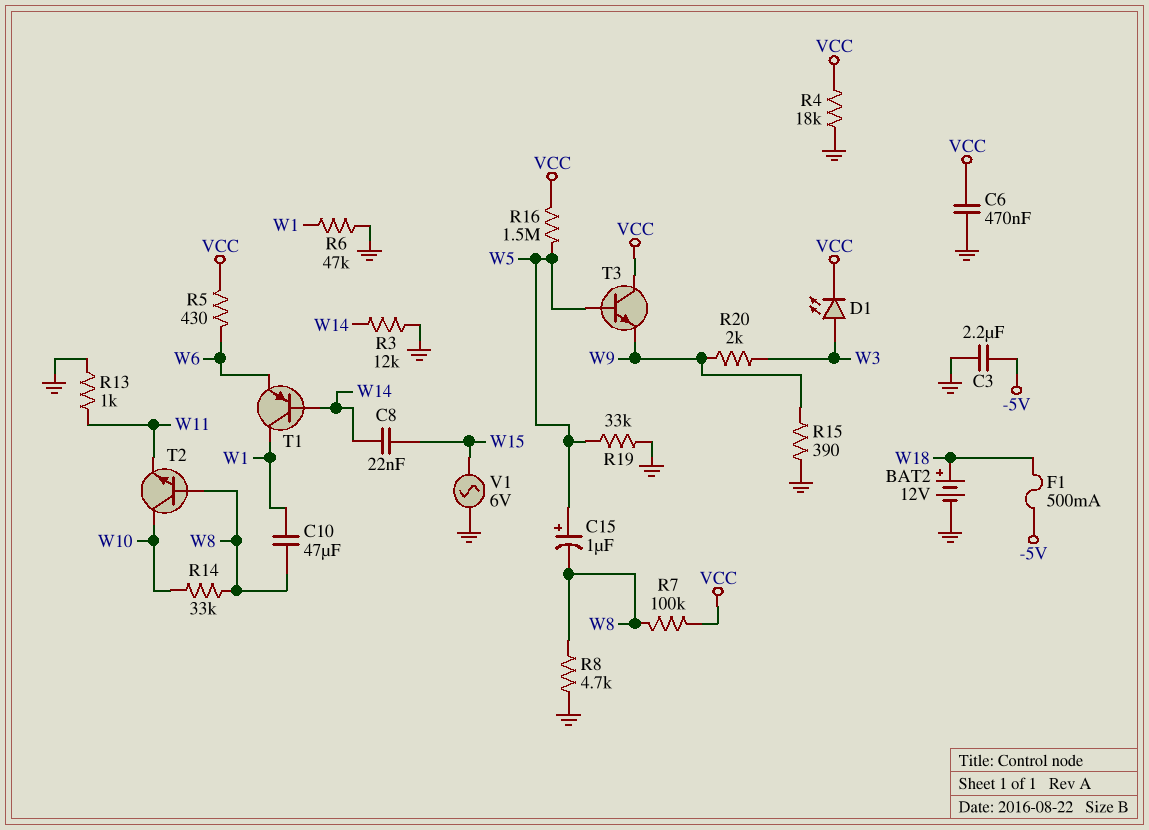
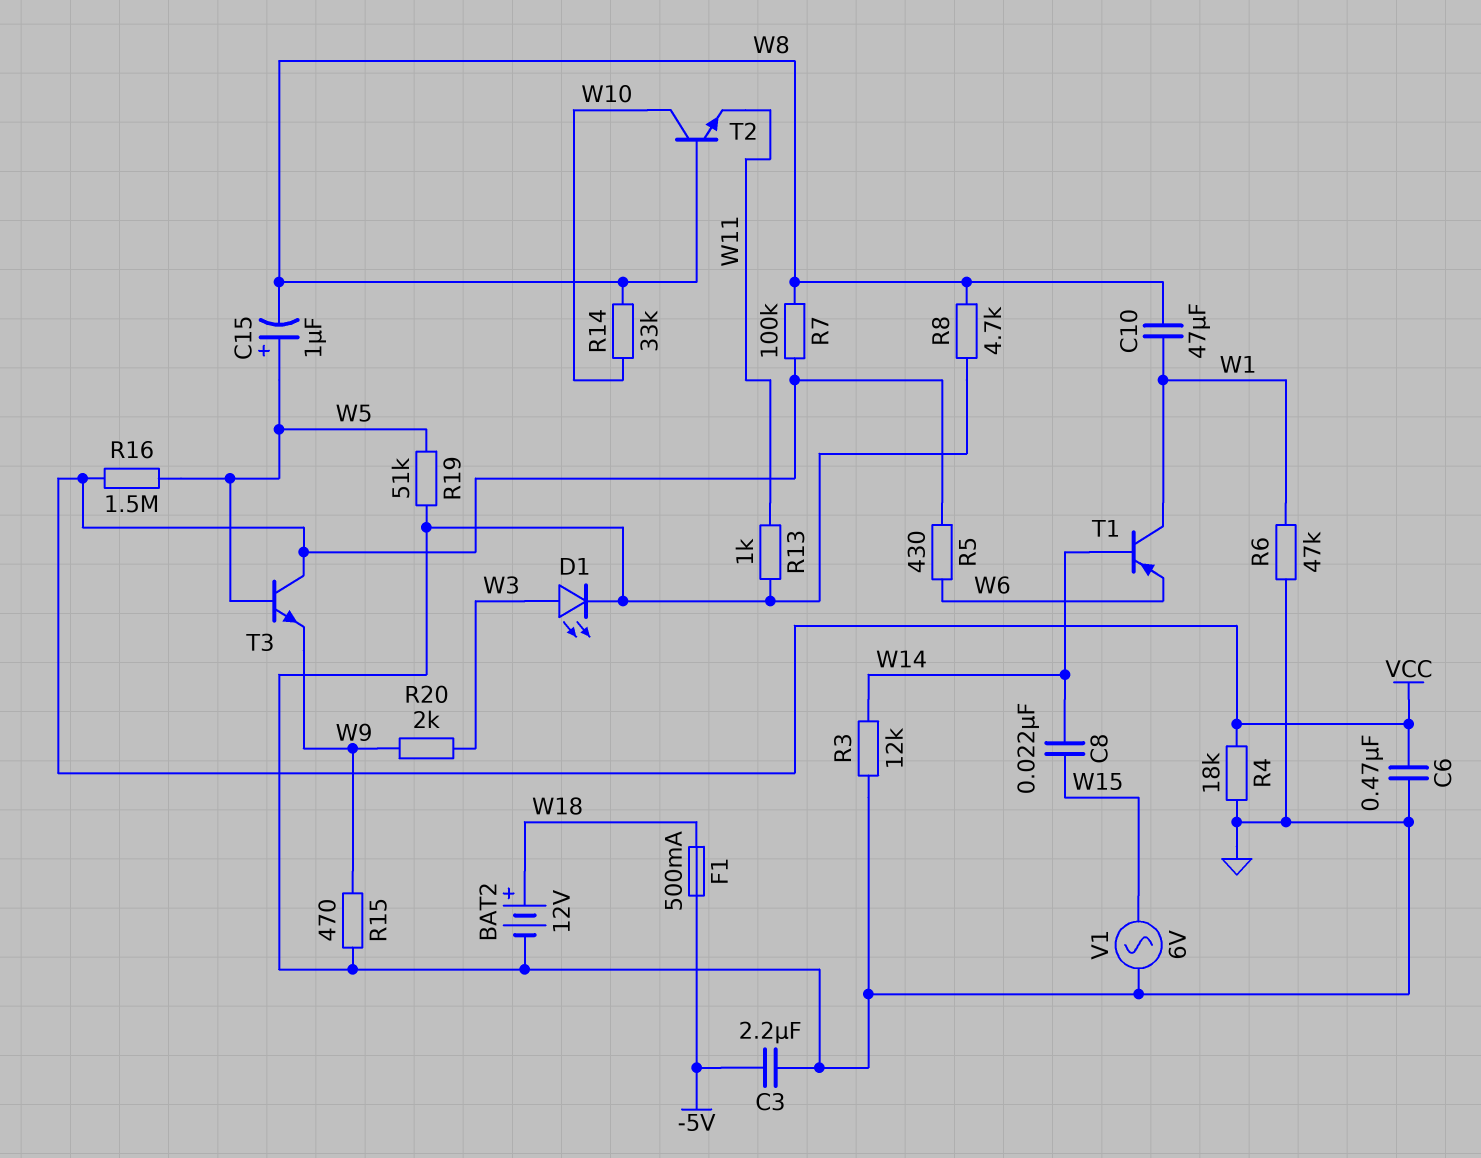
D1: LED (A W3, K VCC) -> LED (A W3, K GND)
R15: 390 (GND, W9) -> 470 (GND, W9)
R19: 33k (GND, W5) -> 51k (GND, W5)

